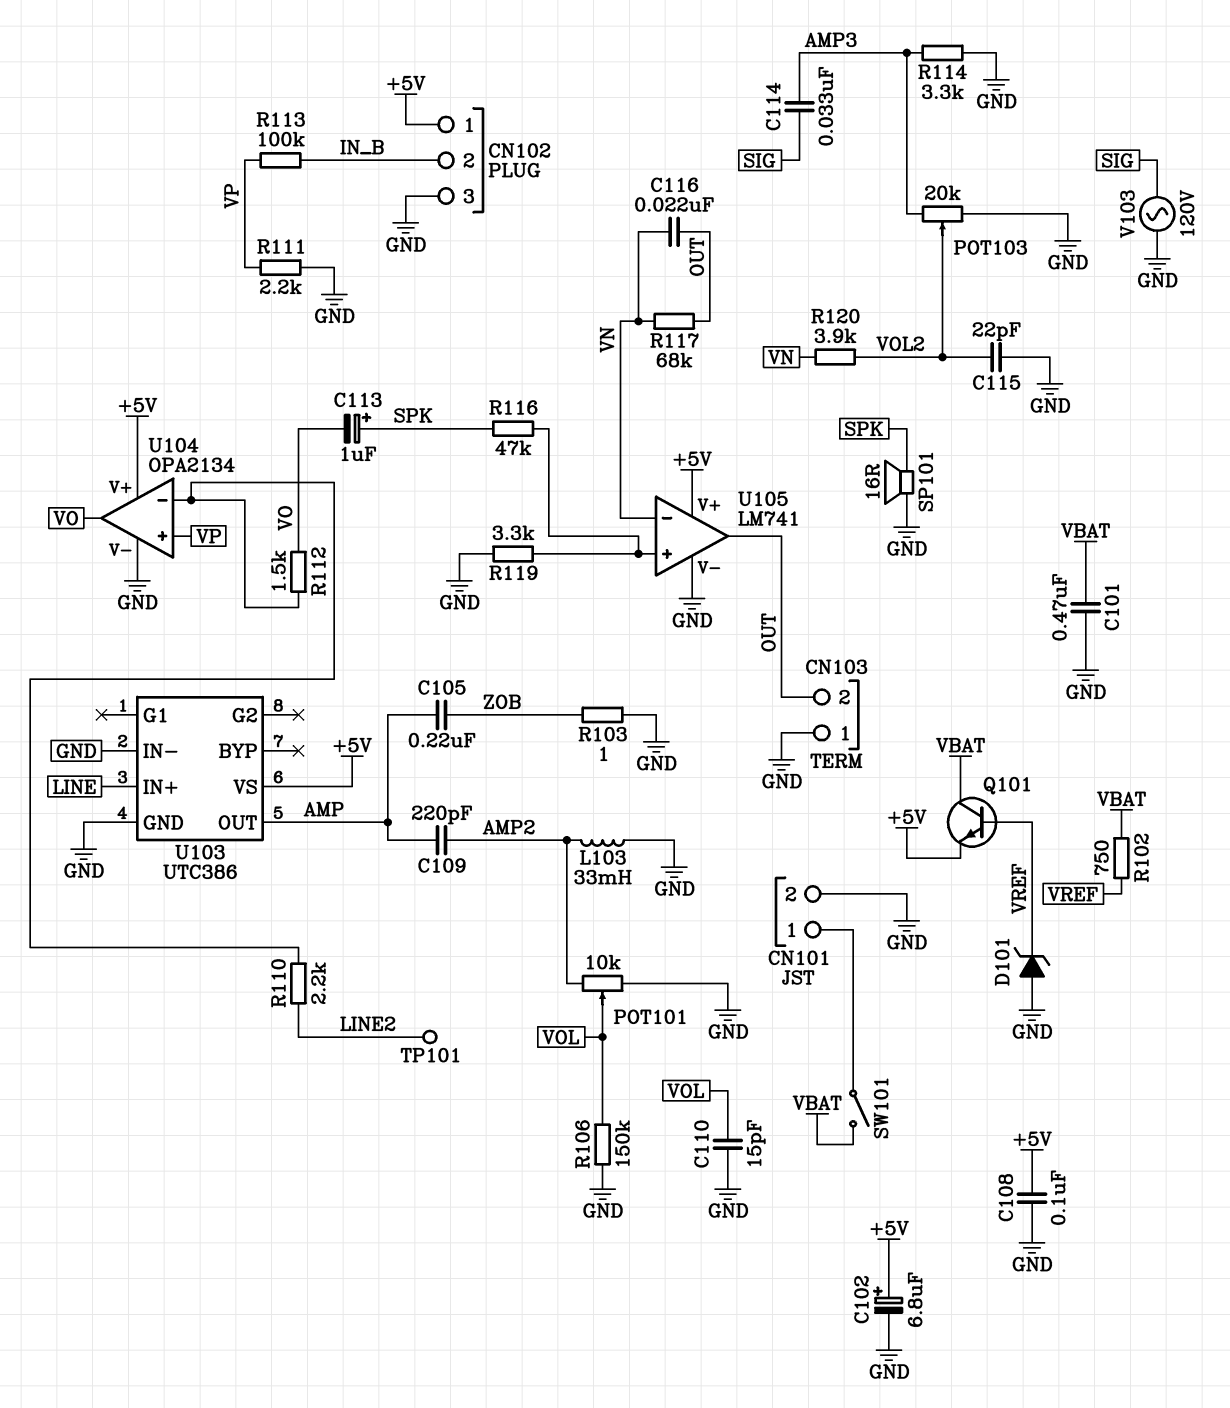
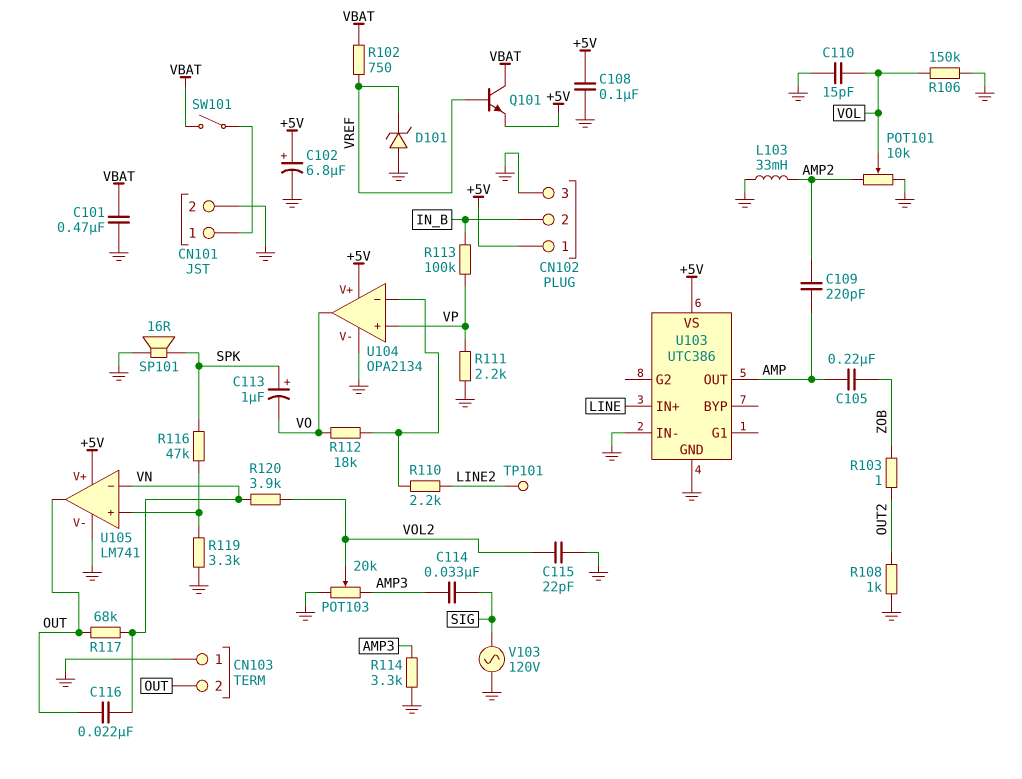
R103: 1 (GND, ZOB) -> 1 (OUT2, ZOB)
R108: none -> 1k (GND, OUT2)
R112: 1.5k (U104/in-, VO) -> 18k (U104/in-, VO)

